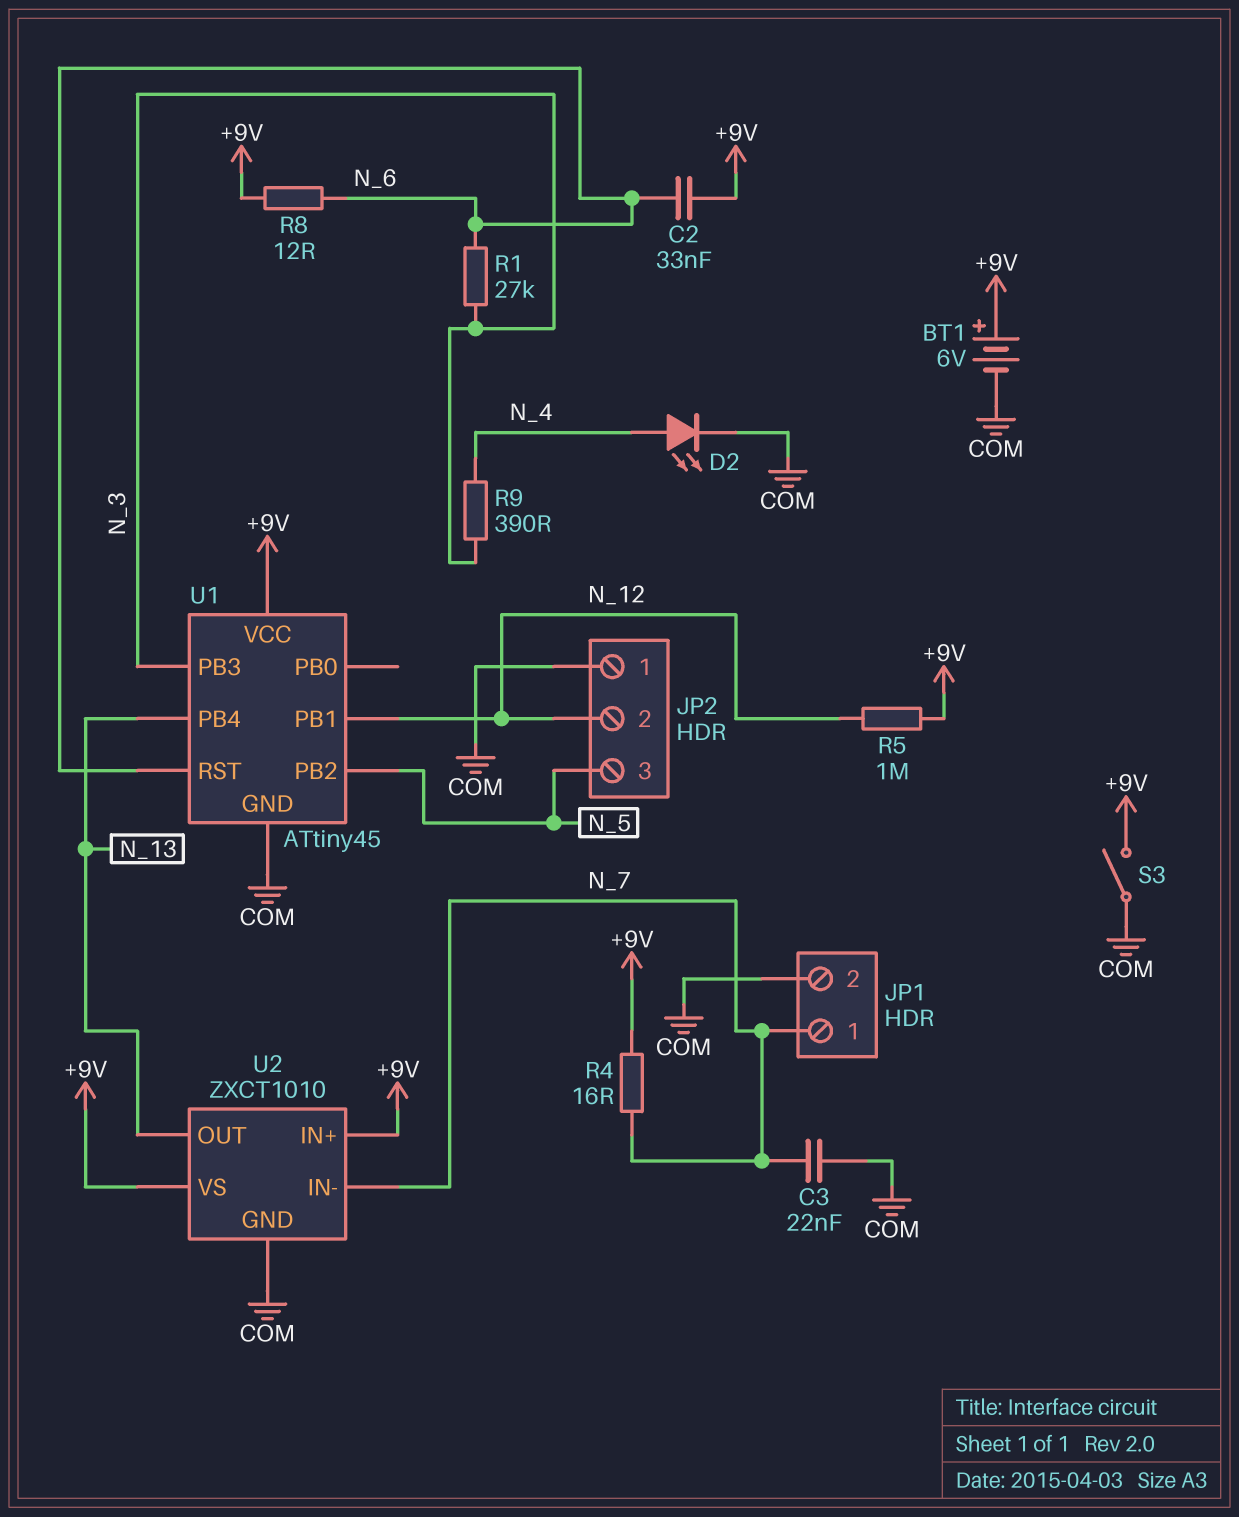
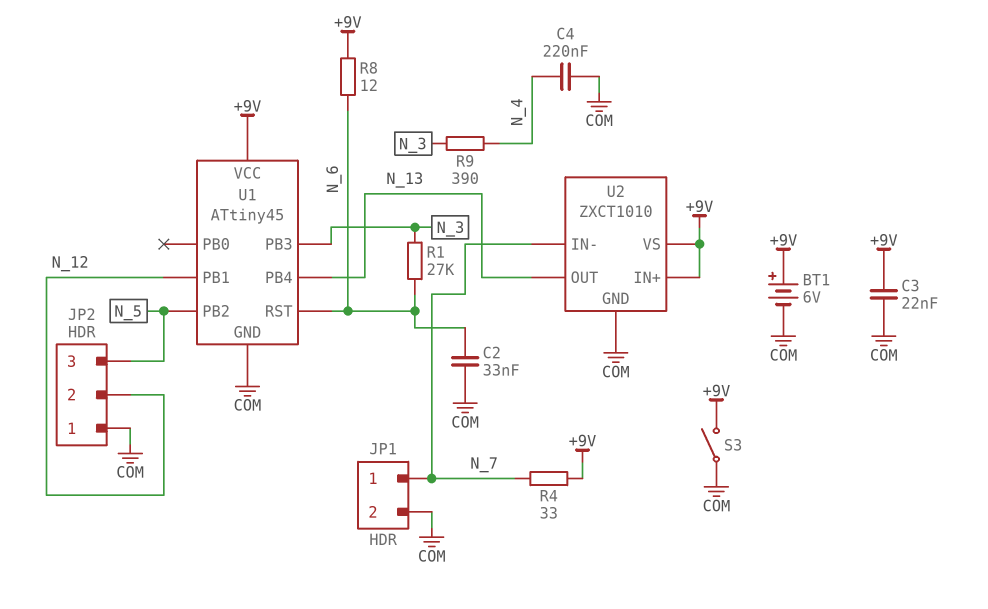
C2: 33nF (+9V, N_6) -> 33nF (COM, N_6)
C3: 22nF (COM, N_7) -> 22nF (+9V, COM)
C4: none -> 220nF (COM, N_4)
D2: LED (A N_4, K COM) -> none
R4: 16 (+9V, N_7) -> 33 (+9V, N_7)
R5: 1M (+9V, N_12) -> none

